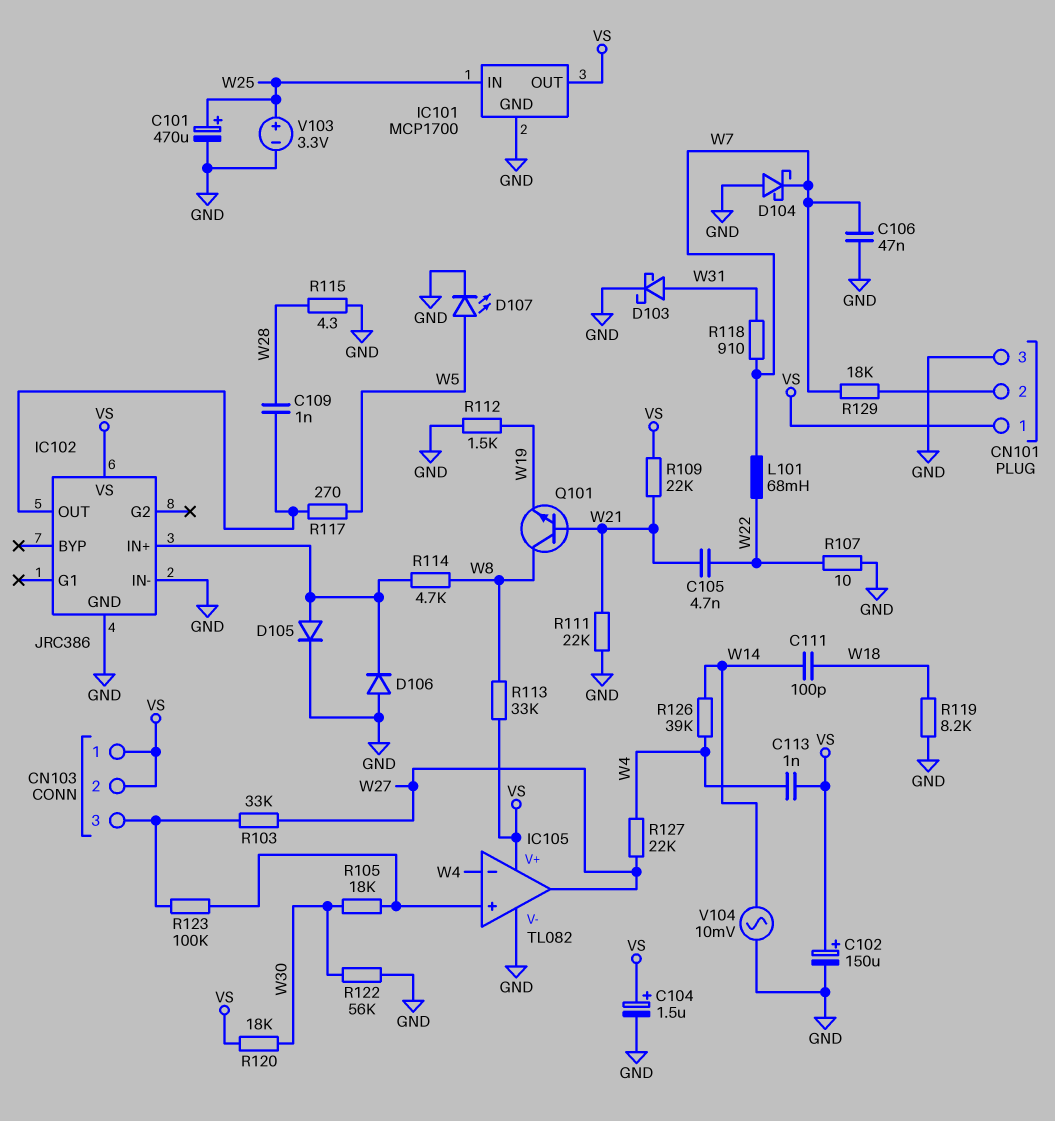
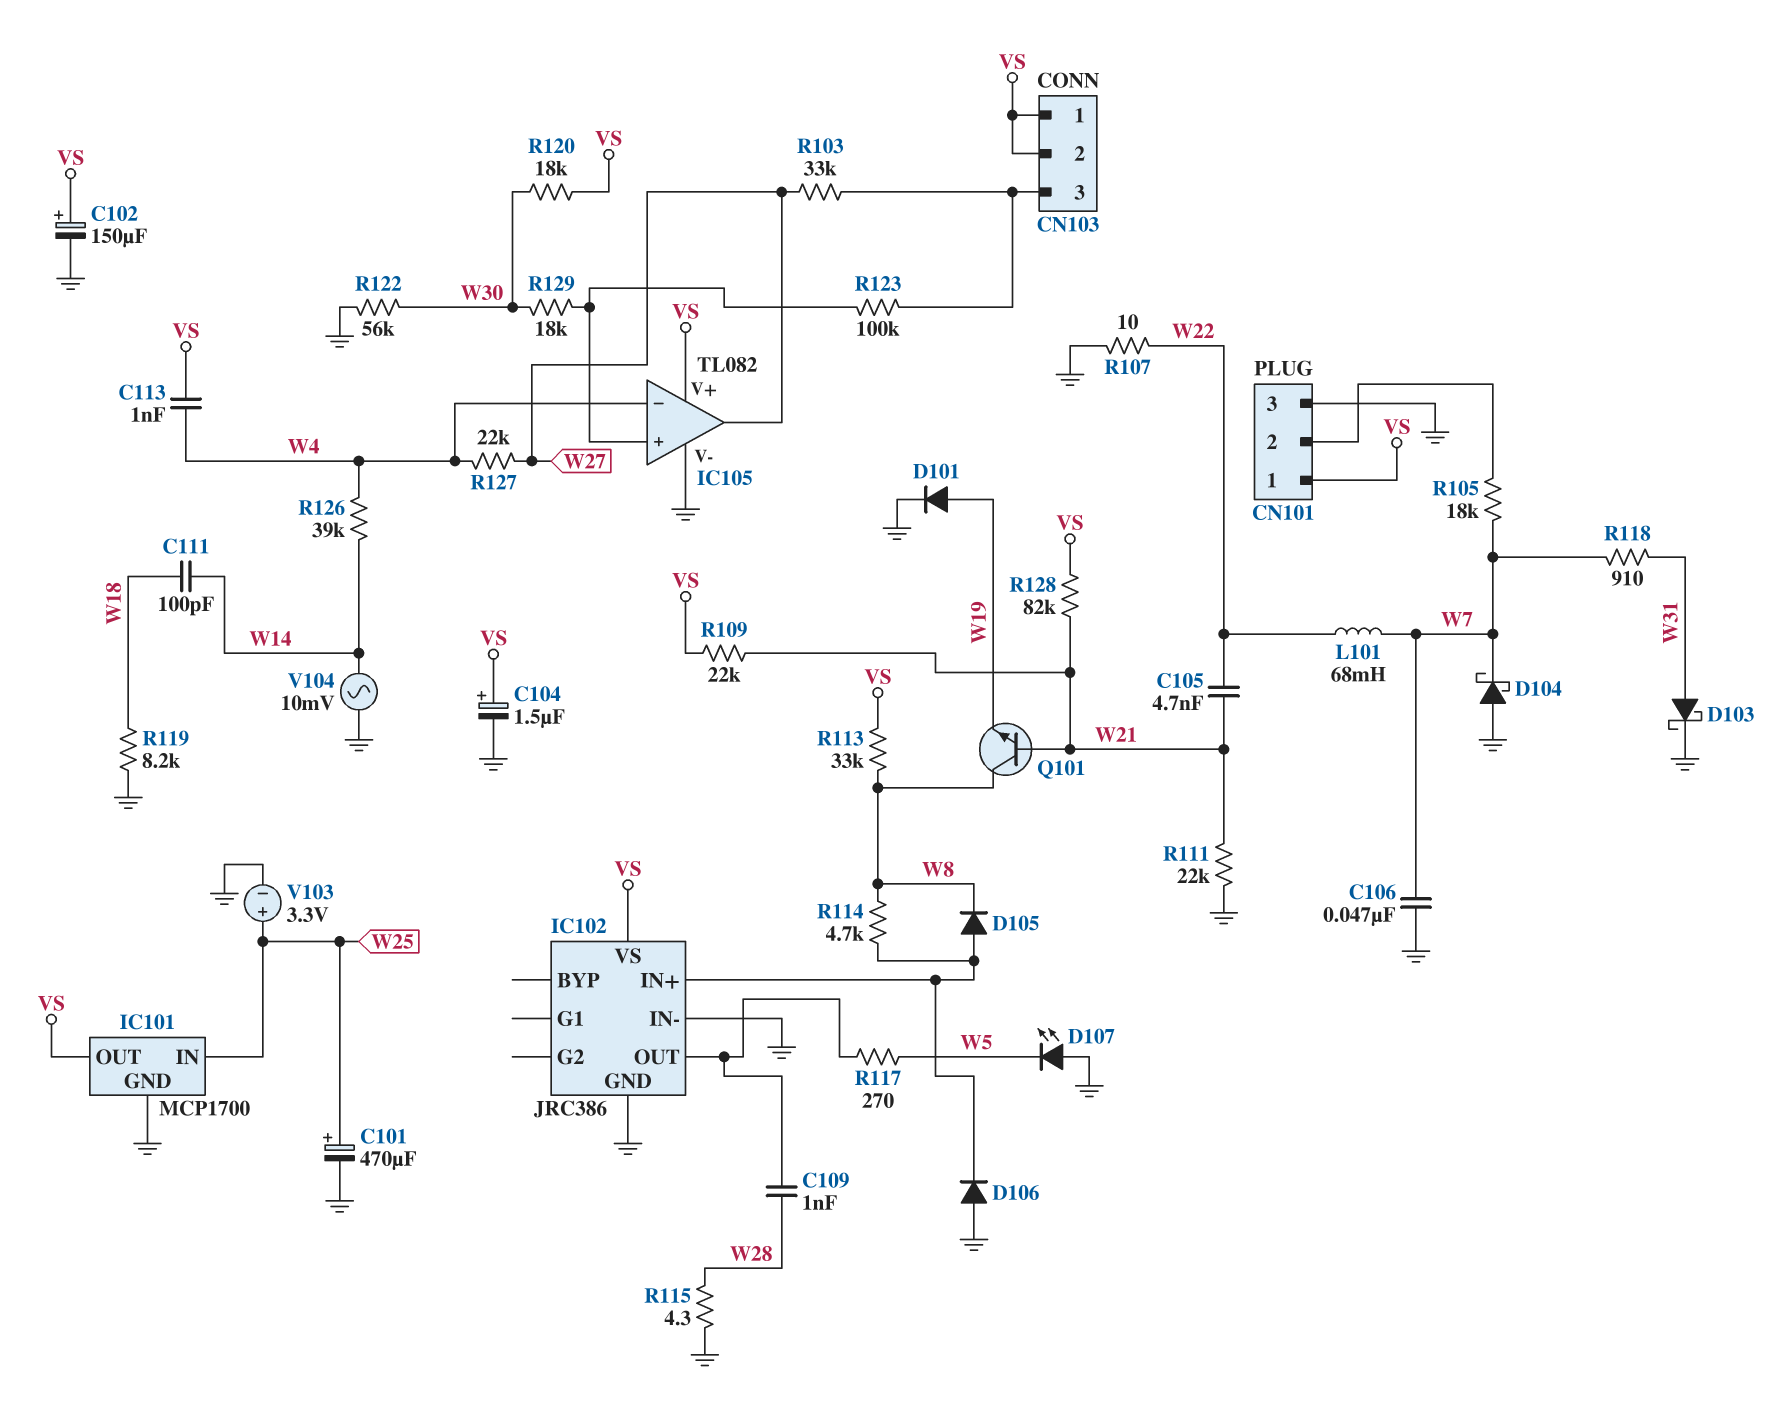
D101: none -> diode (A W19, K GND)
D105: diode (A IC102/IN+, K GND) -> diode (A IC102/IN+, K W8)
D107: LED (A W5, K GND) -> LED (A GND, K W5)
R105: 18k (IC105/in+, W30) -> 18k (CN101/2, W7)
R112: 1.5k (GND, W19) -> none
R128: none -> 82k (VS, W21)
R129: 18k (CN101/2, W7) -> 18k (IC105/in+, W30)

